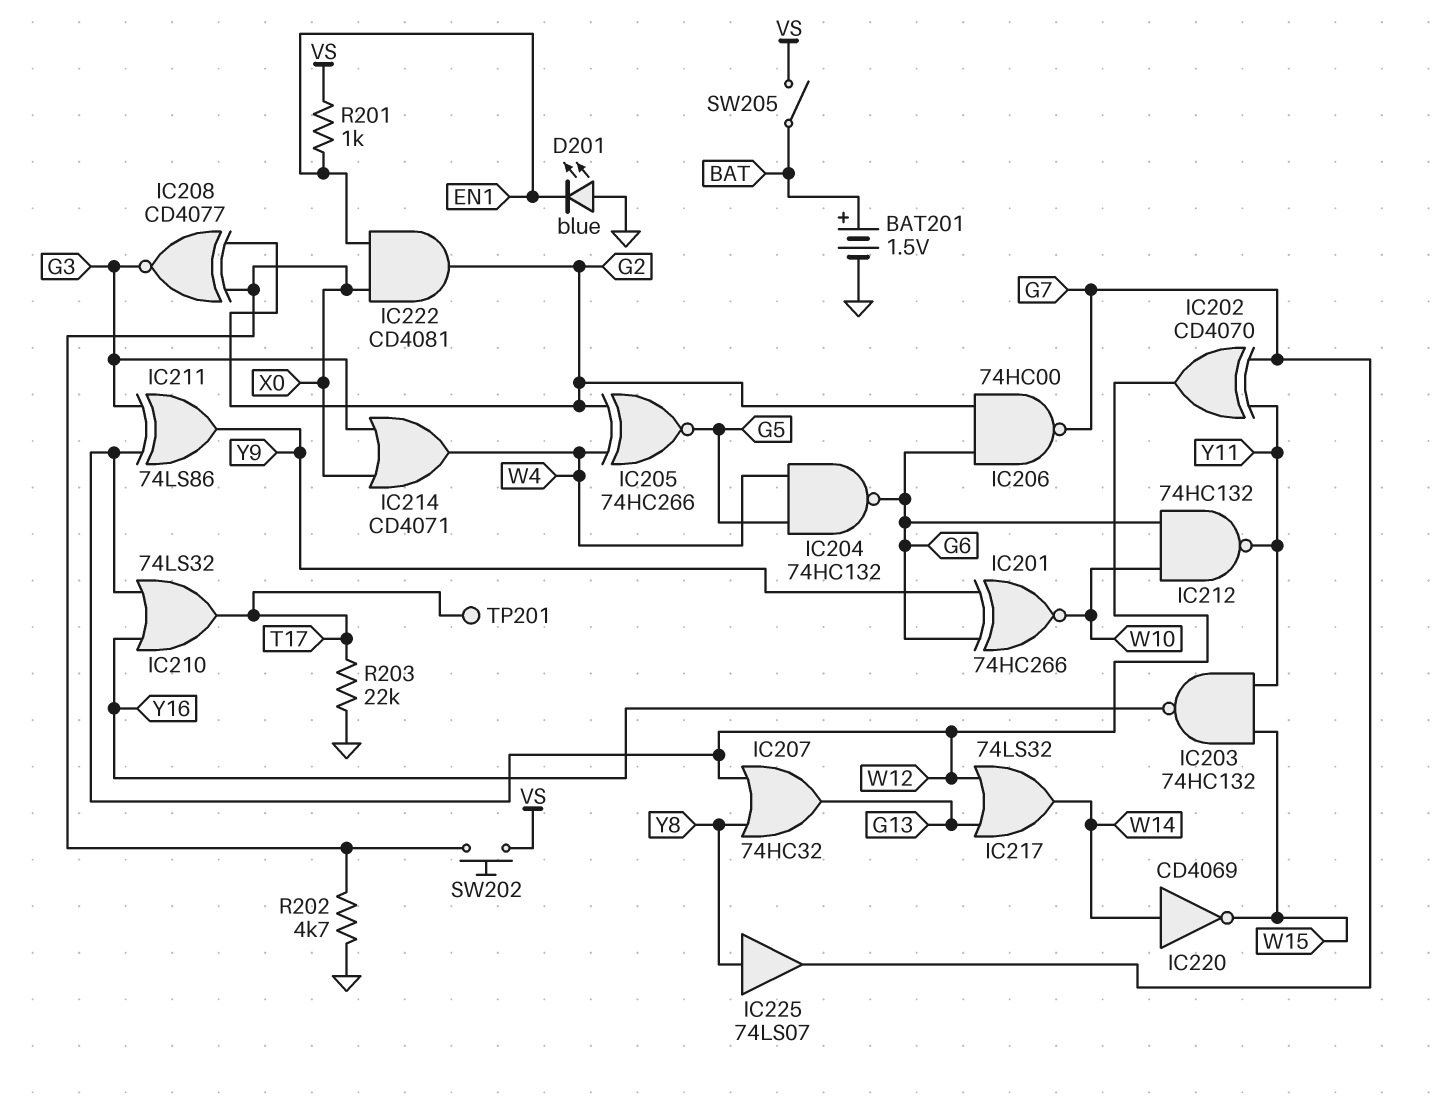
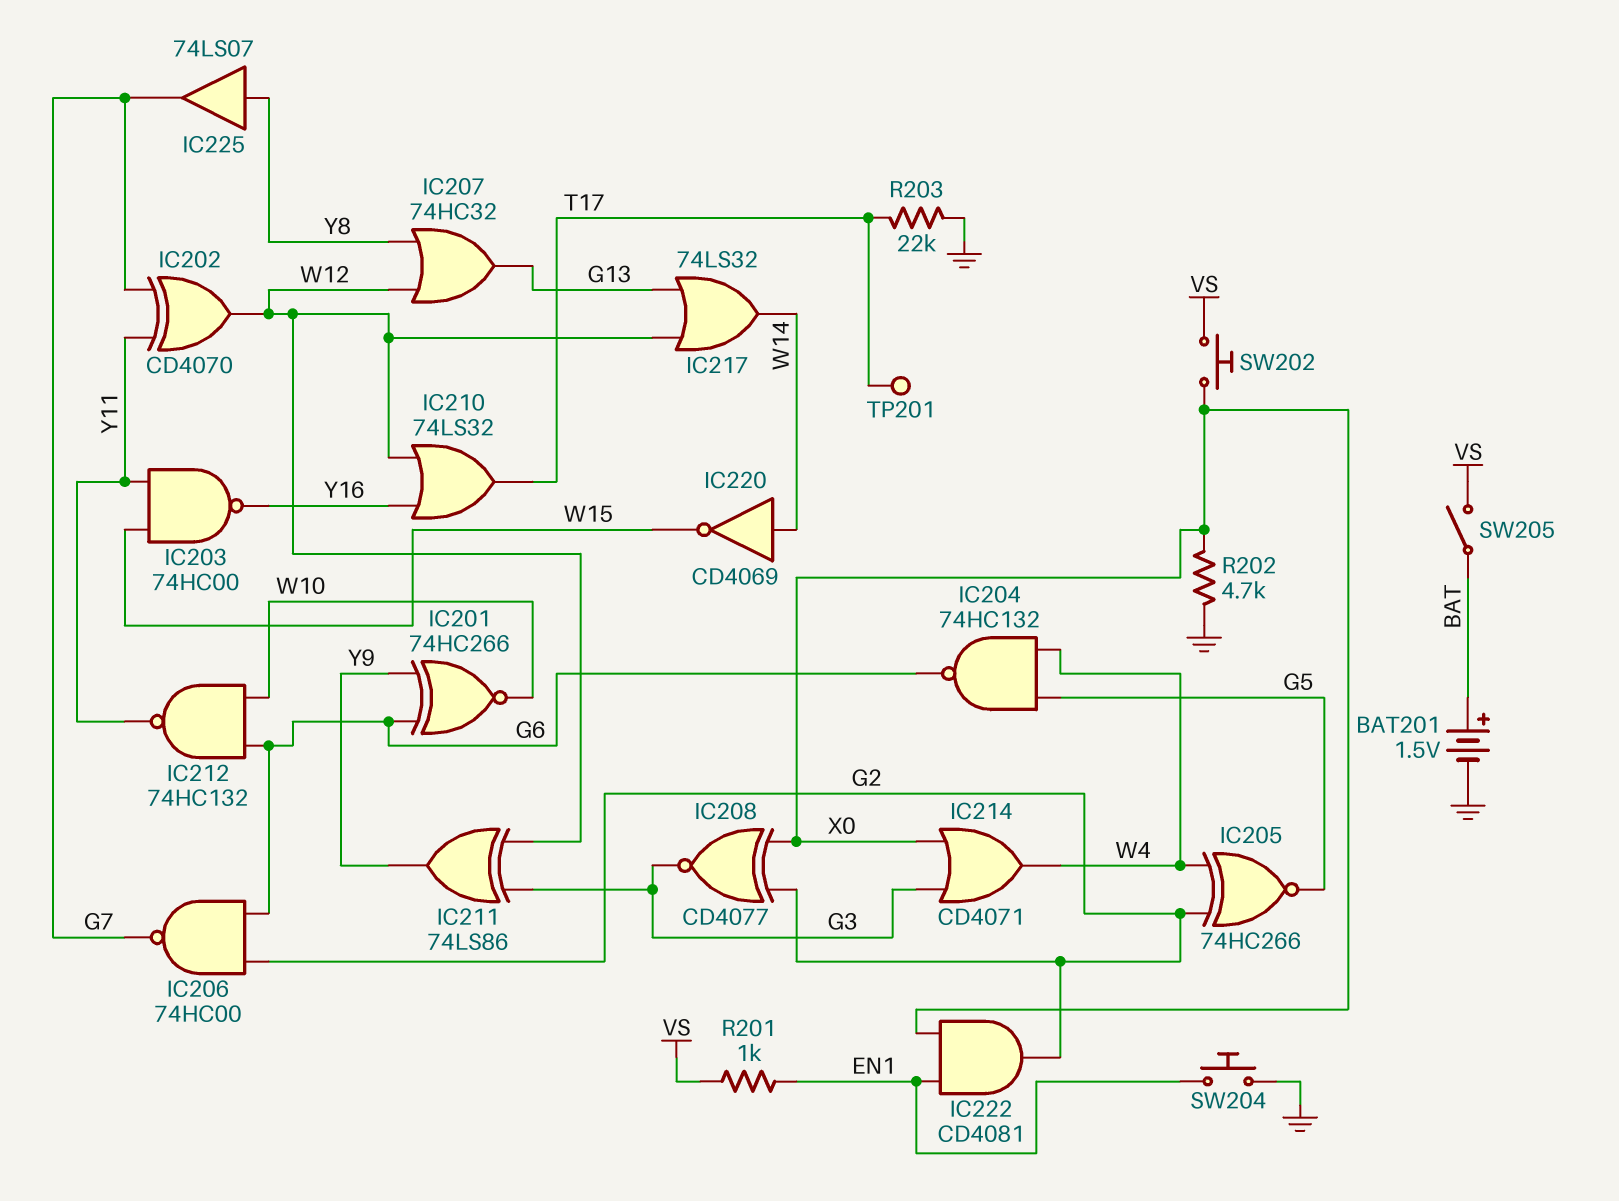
D201: LED blue (A GND, K EN1) -> none
IC203: NAND 74HC132 (in W15, in Y11, out Y16) -> NAND 74HC00 (in W15, in Y11, out Y16)
SW204: none -> button (EN1, GND)

